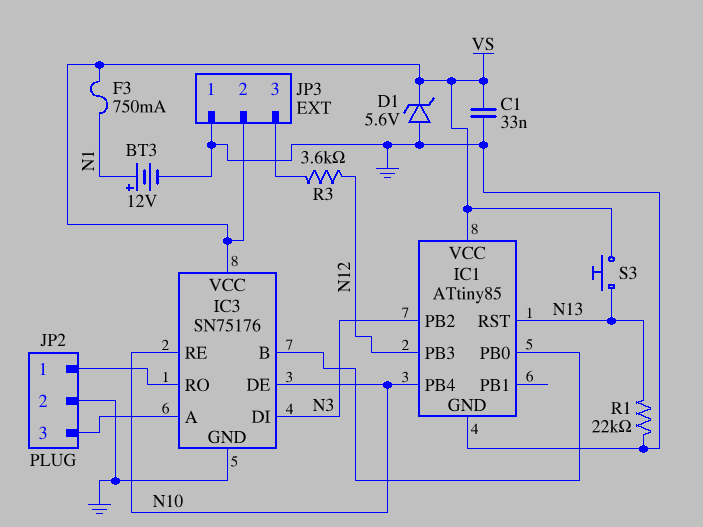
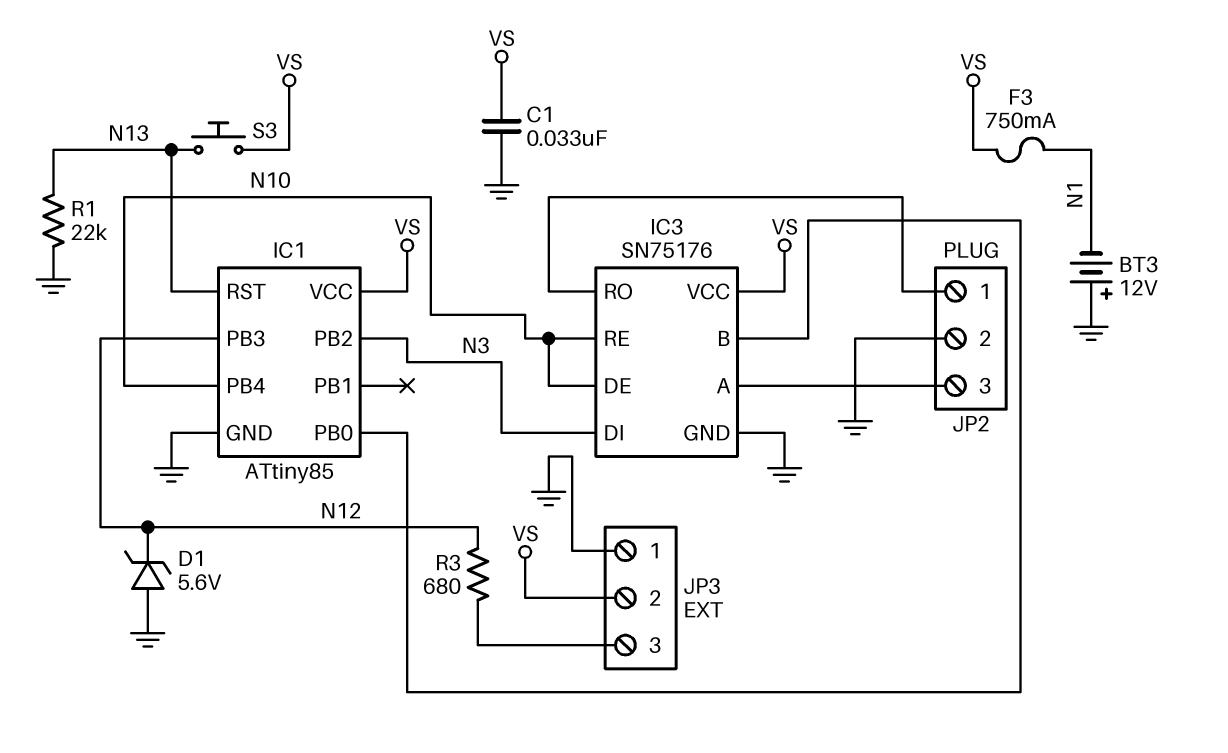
BT3: 12V (plus N1, minus GND) -> 12V (plus GND, minus N1)
D1: zener 5.6V (A GND, K VS) -> zener 5.6V (A GND, K N12)
R3: 3.6k (JP3/3, N12) -> 680 (JP3/3, N12)

